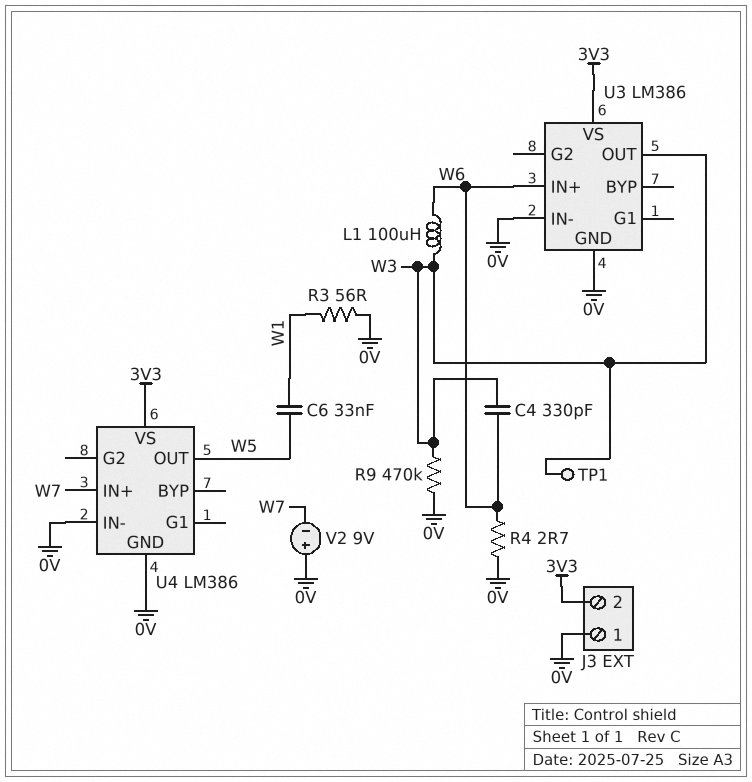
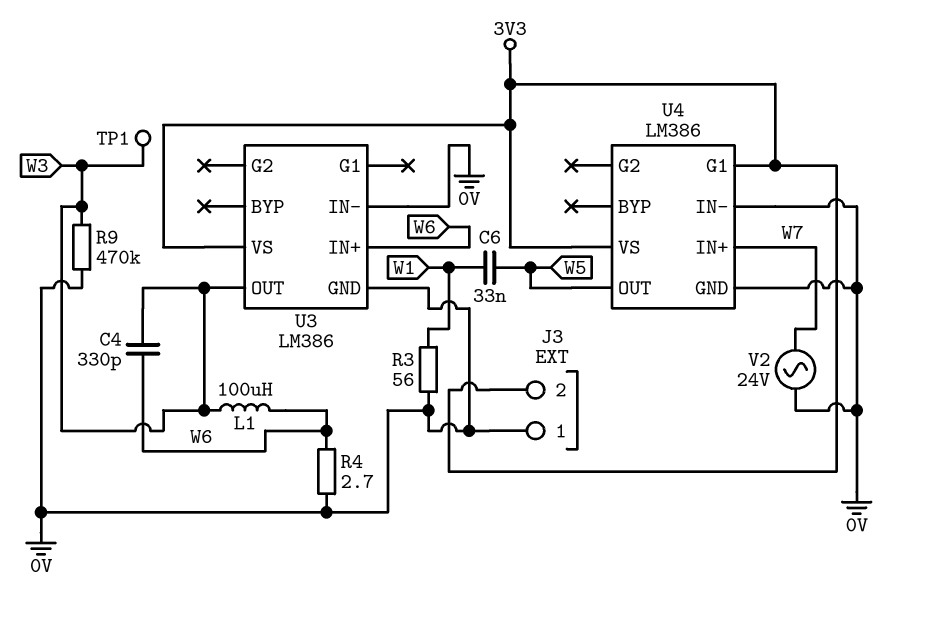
U4 pin G1: none -> 3V3
V2: 9V (plus 0V, minus W7) -> AC 24V (0V, W7)

